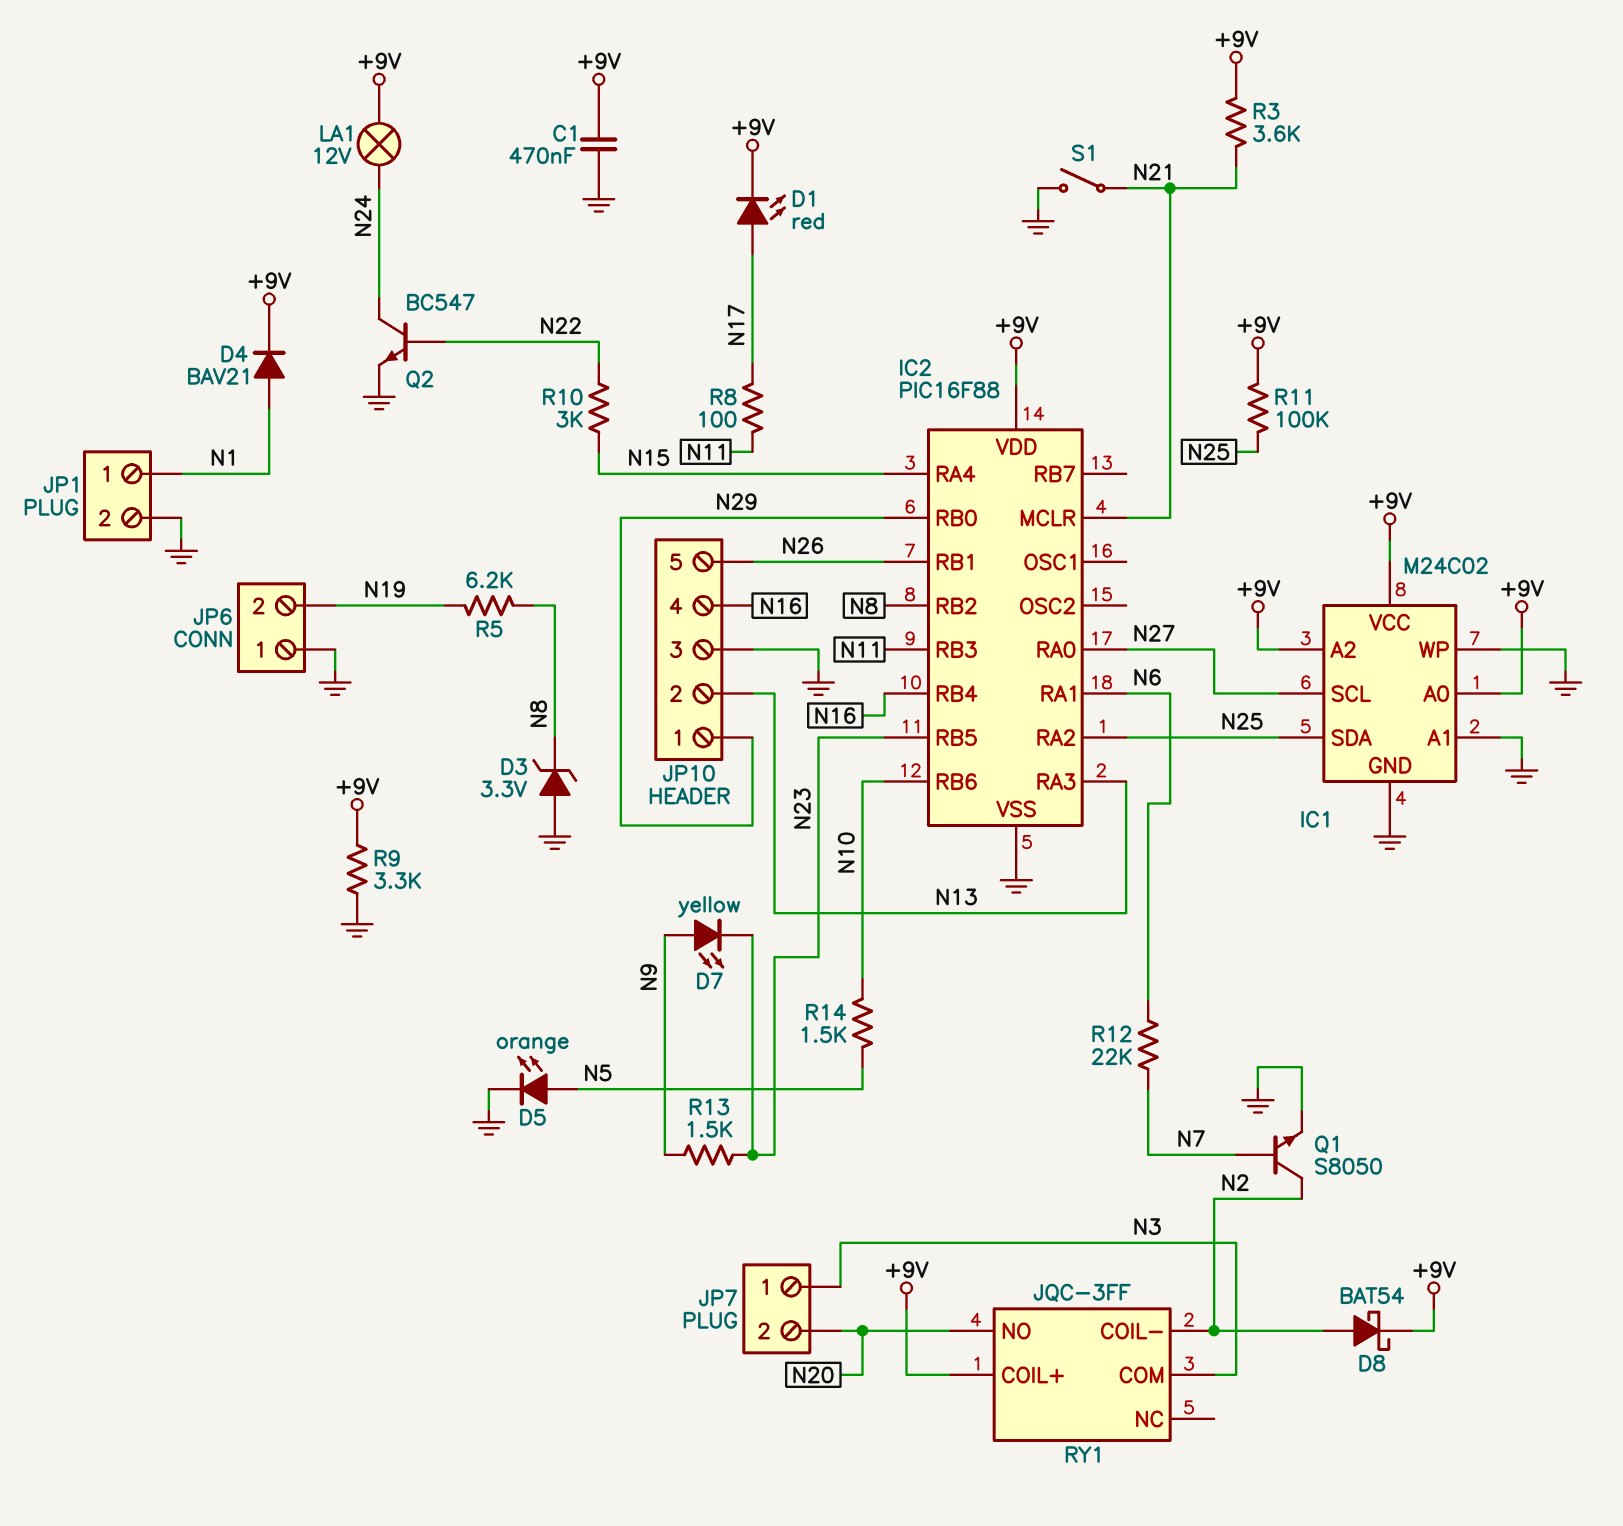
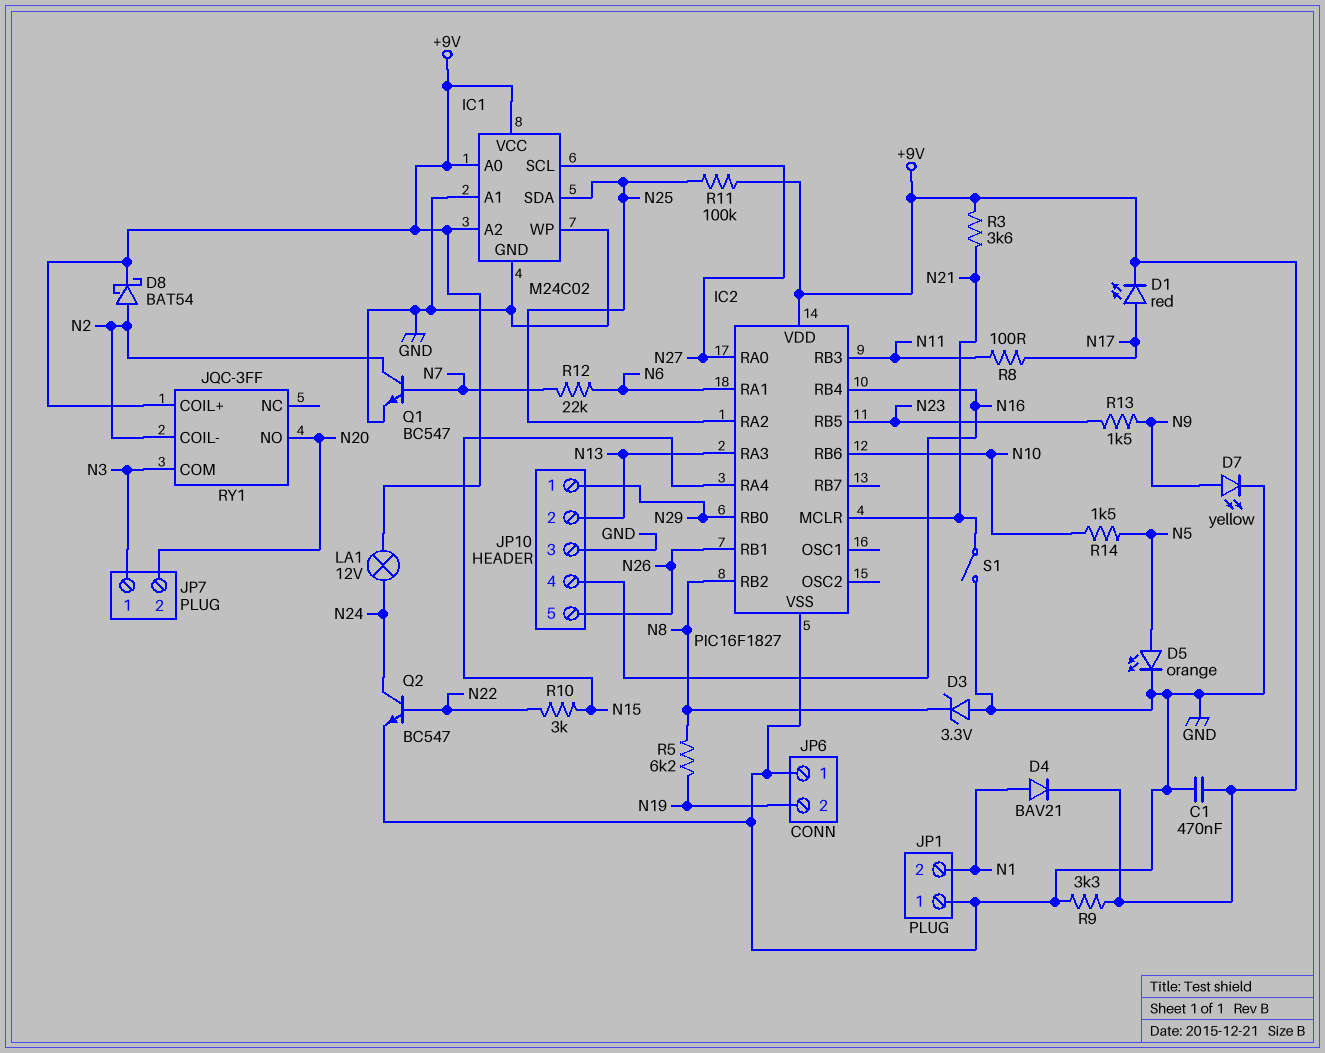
D7: LED yellow (A N9, K N23) -> LED yellow (A N9, K GND)
IC2: PIC16F88 -> PIC16F1827
JP1 pin 1: N1 -> GND
JP1 pin 2: GND -> N1
Q1: NPN S8050 (B N7, C N2, E GND) -> NPN BC547 (B N7, C N2, E GND)

